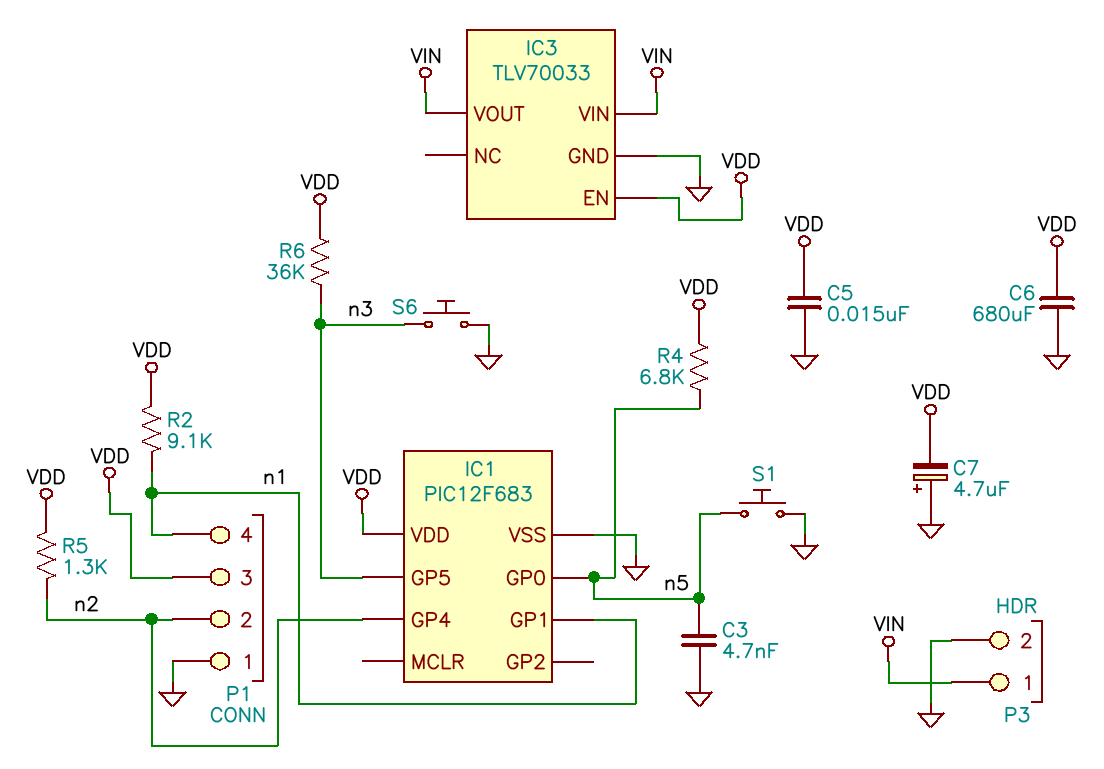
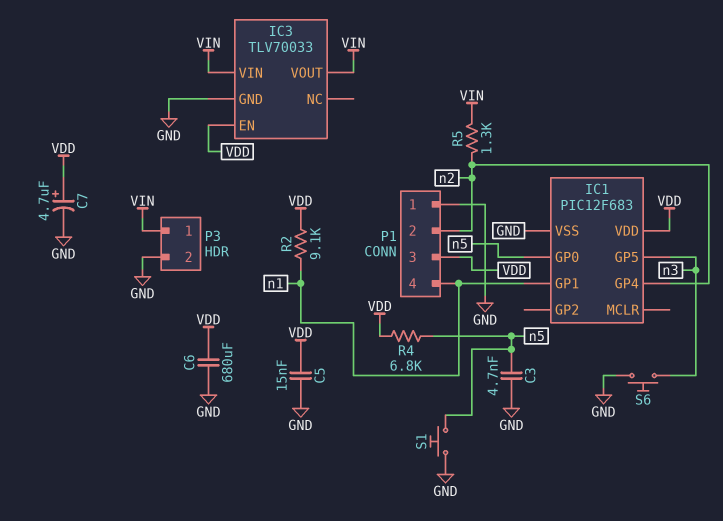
C7: 4.7uF (plus GND, minus VDD) -> 4.7uF (plus VDD, minus GND)
R5: 1.3k (VDD, n2) -> 1.3k (VIN, n2)
R6: 36k (VDD, n3) -> none

